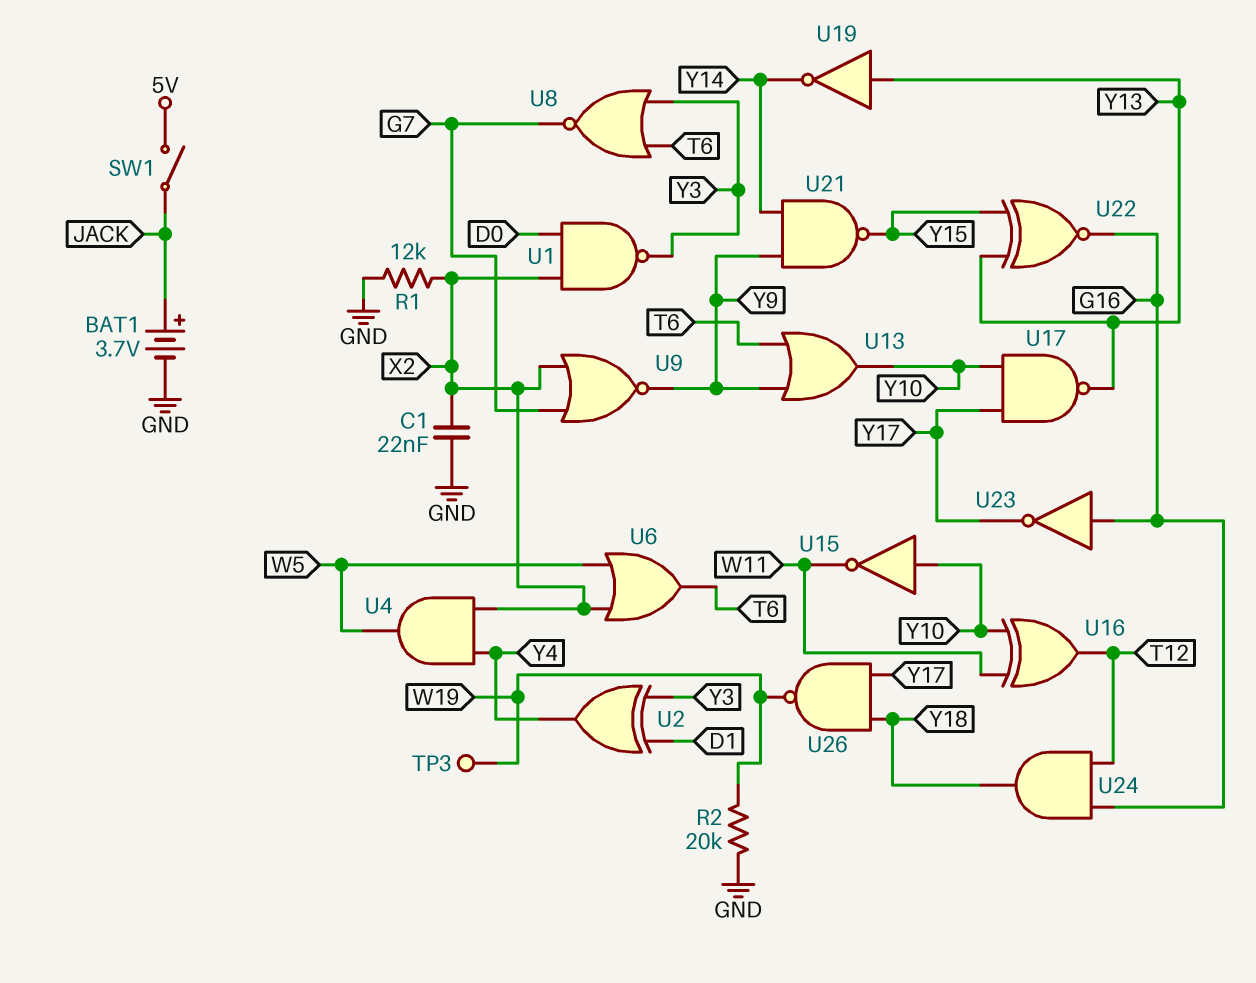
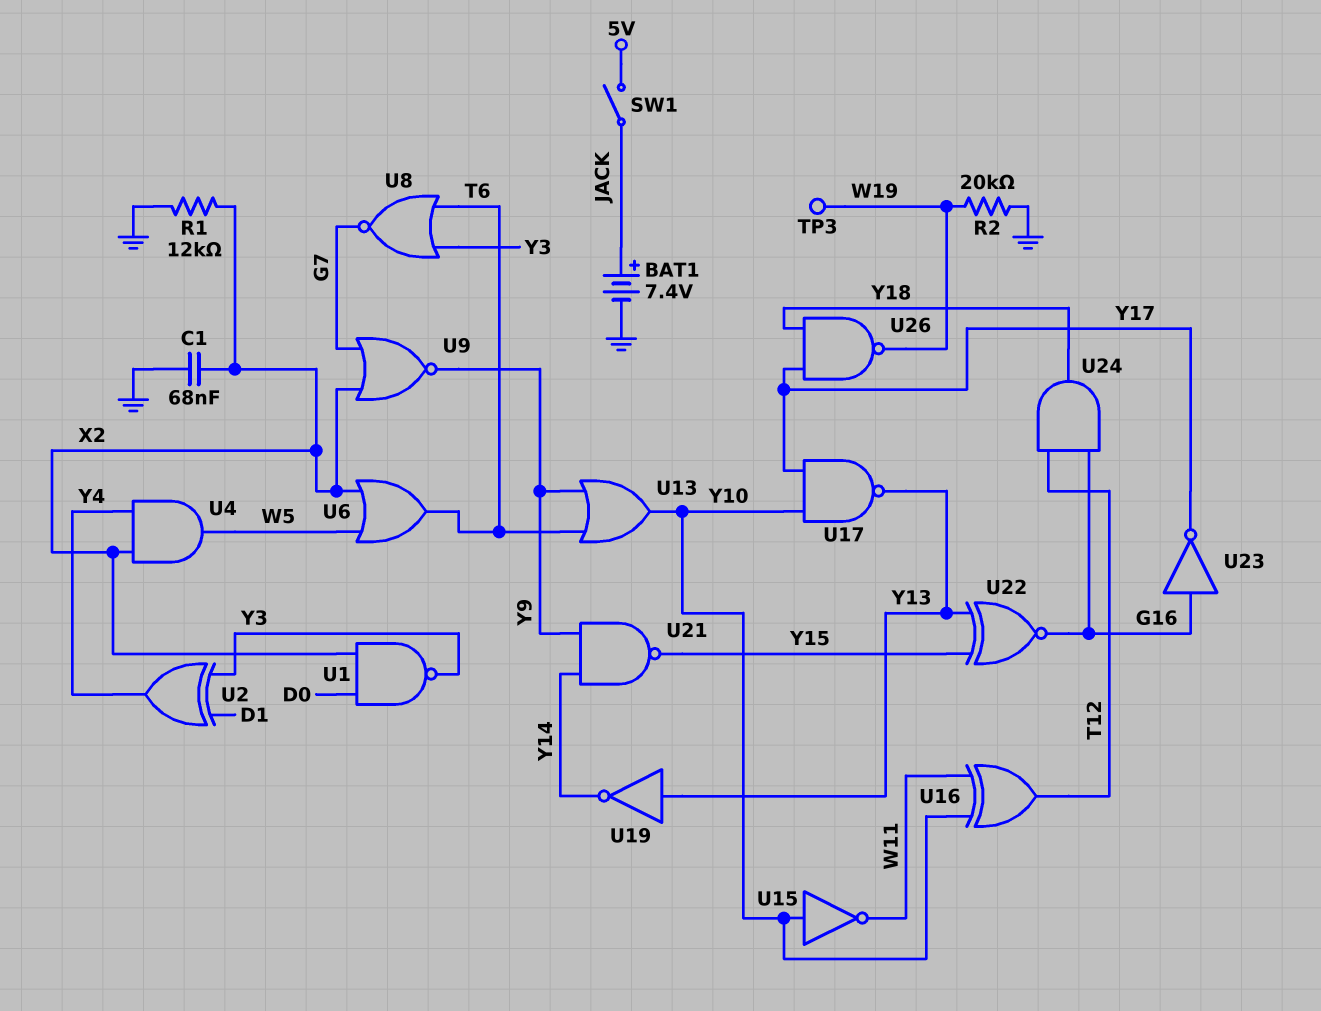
BAT1: 3.7V (plus JACK, minus GND) -> 7.4V (plus JACK, minus GND)
C1: 22nF (GND, X2) -> 68nF (GND, X2)

